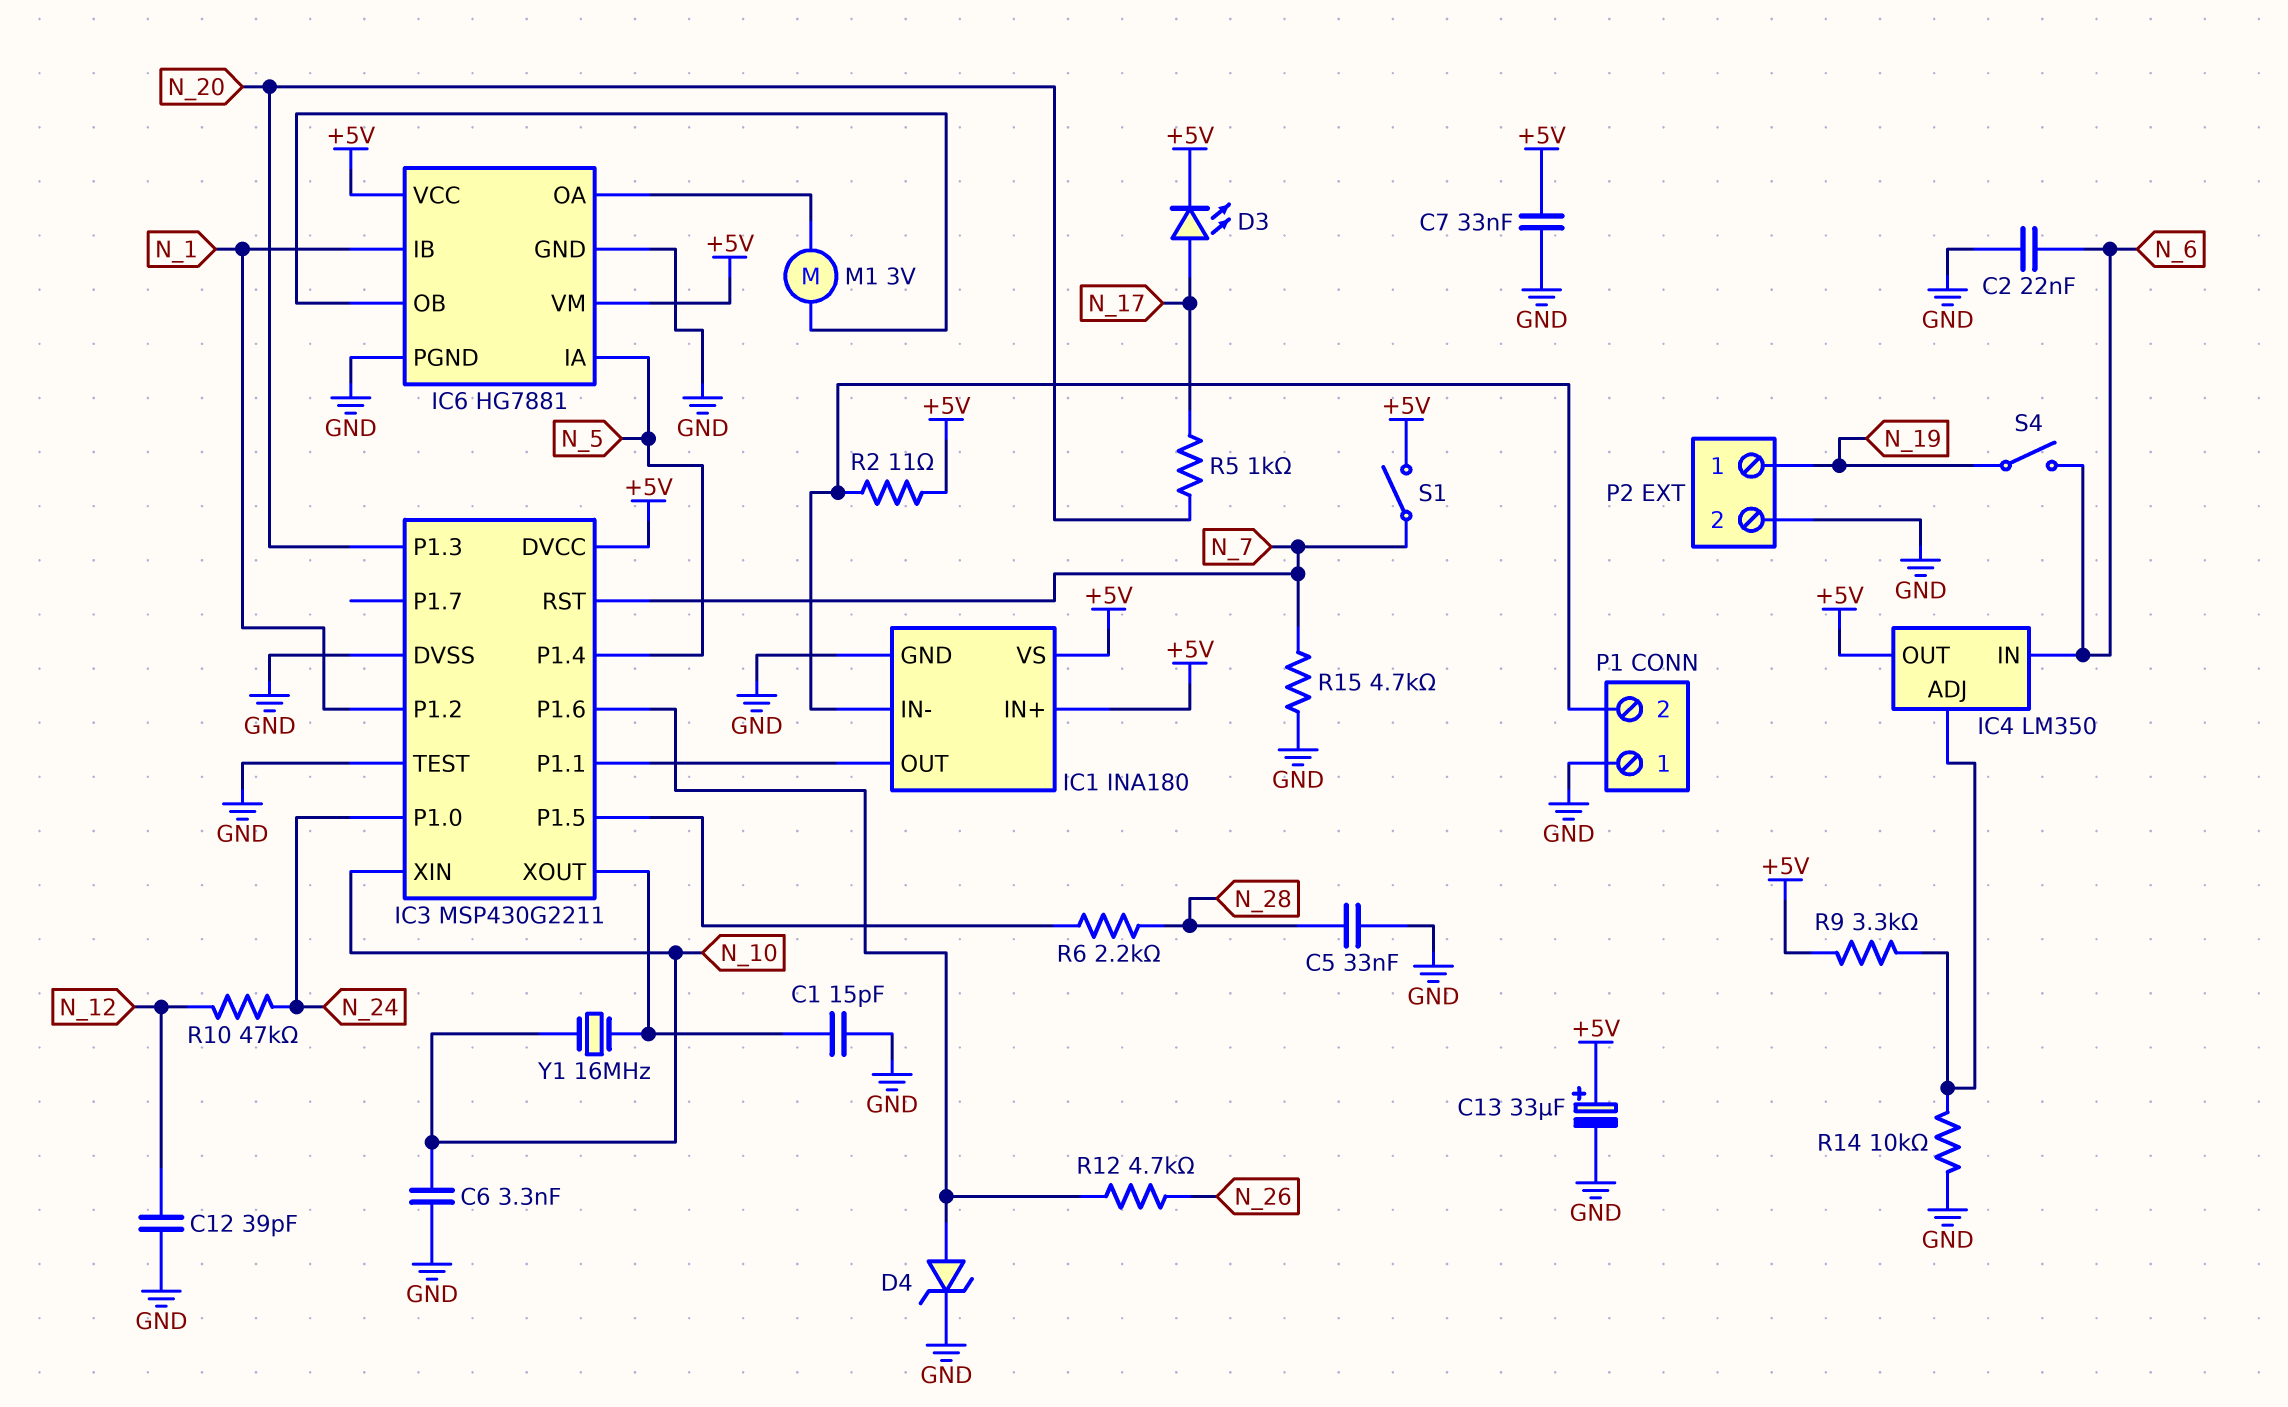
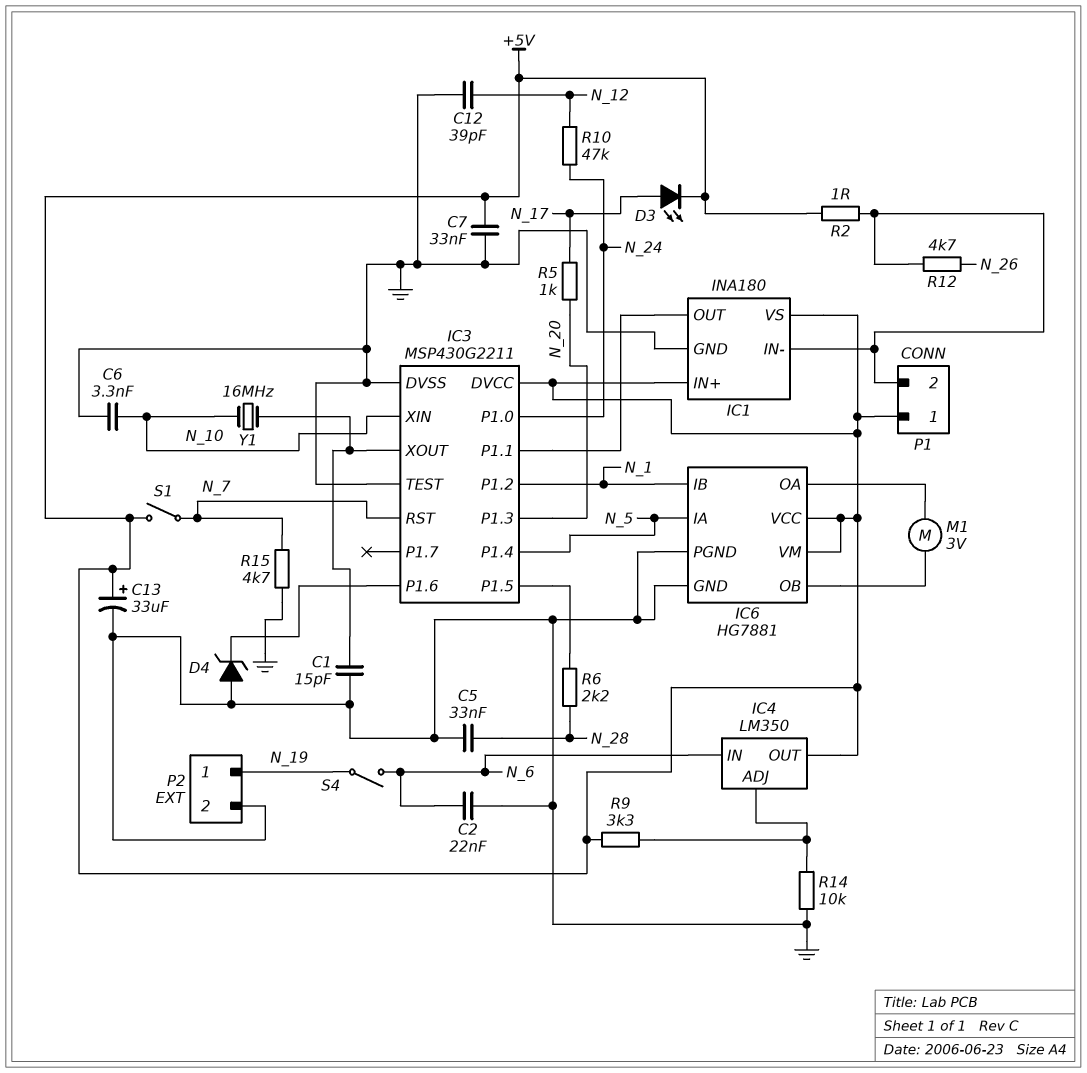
D4: zener (A IC3/P1.6, K GND) -> zener (A GND, K IC3/P1.6)
P1 pin 1: GND -> +5V
R2: 11 (+5V, IC1/IN-) -> 1 (+5V, IC1/IN-)
R12: 4.7k (IC3/P1.6, N_26) -> 4.7k (IC1/IN-, N_26)

